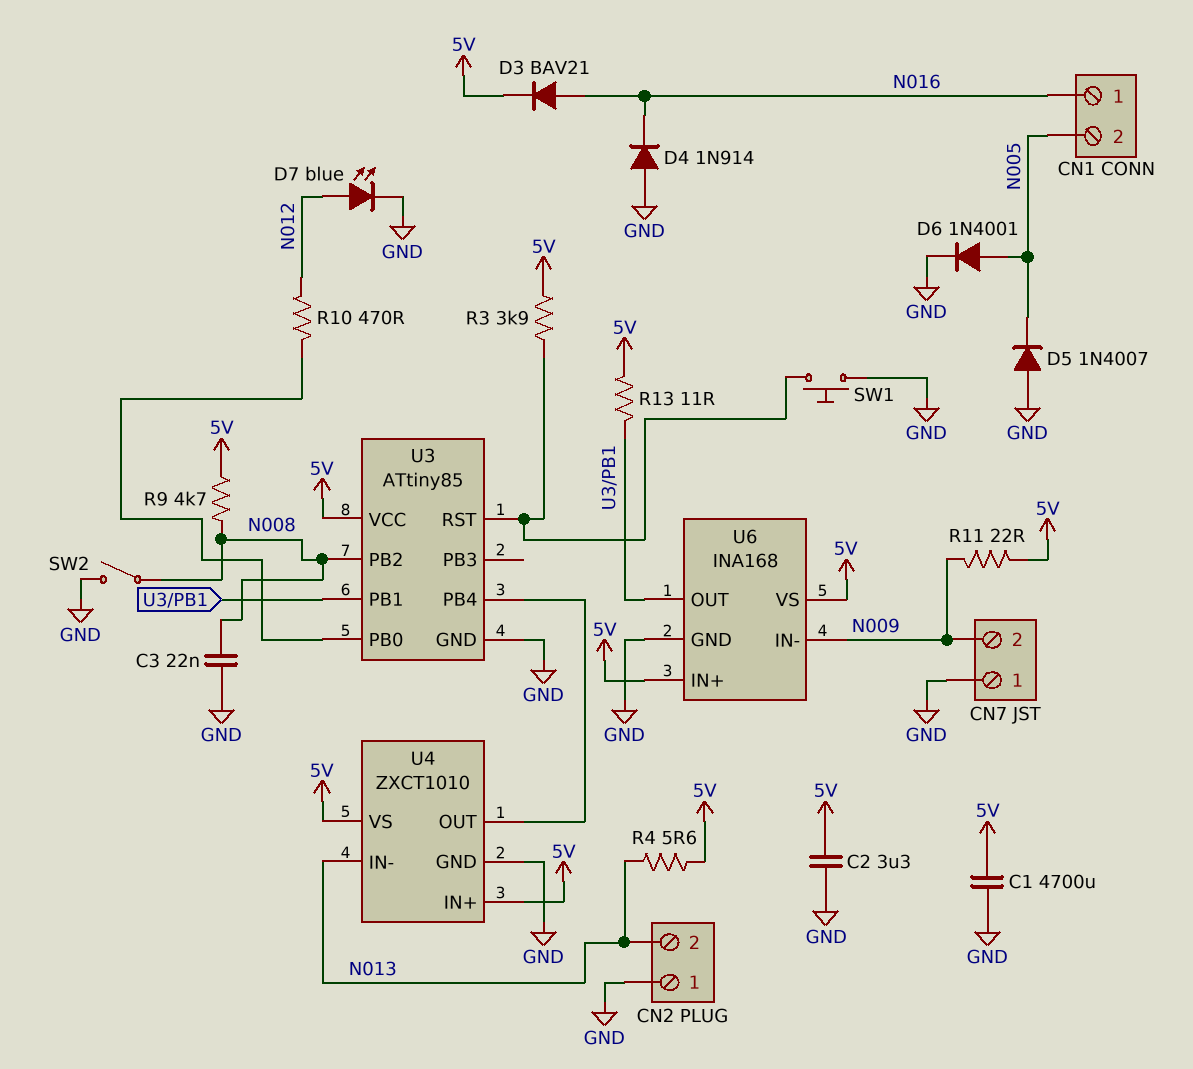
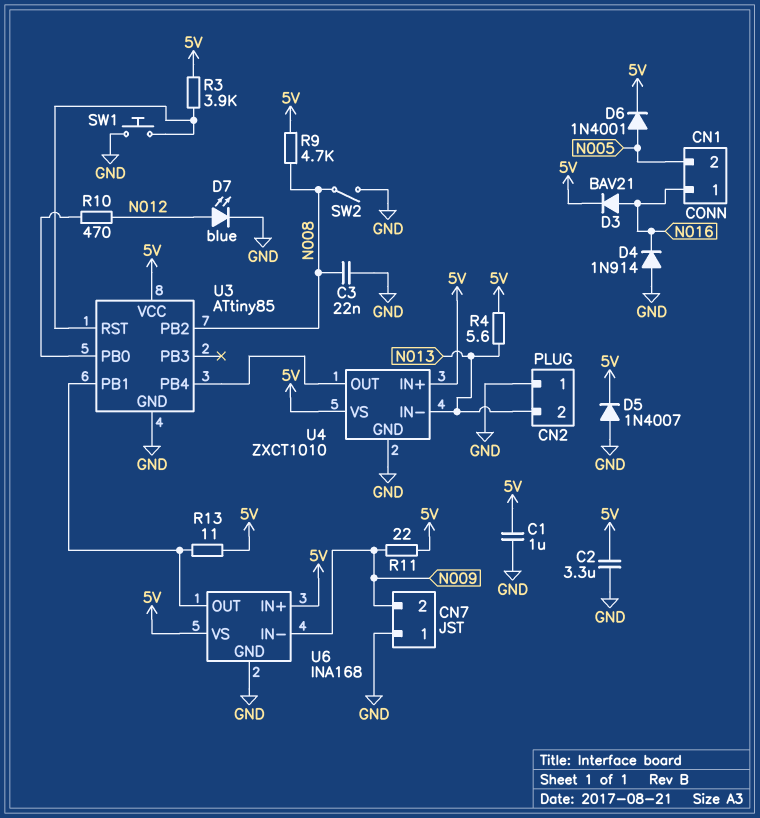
C1: 4700uF (5V, GND) -> 1uF (5V, GND)
D5: diode 1N4007 (A GND, K N005) -> diode 1N4007 (A GND, K 5V)
D6: diode 1N4001 (A N005, K GND) -> diode 1N4001 (A N005, K 5V)

